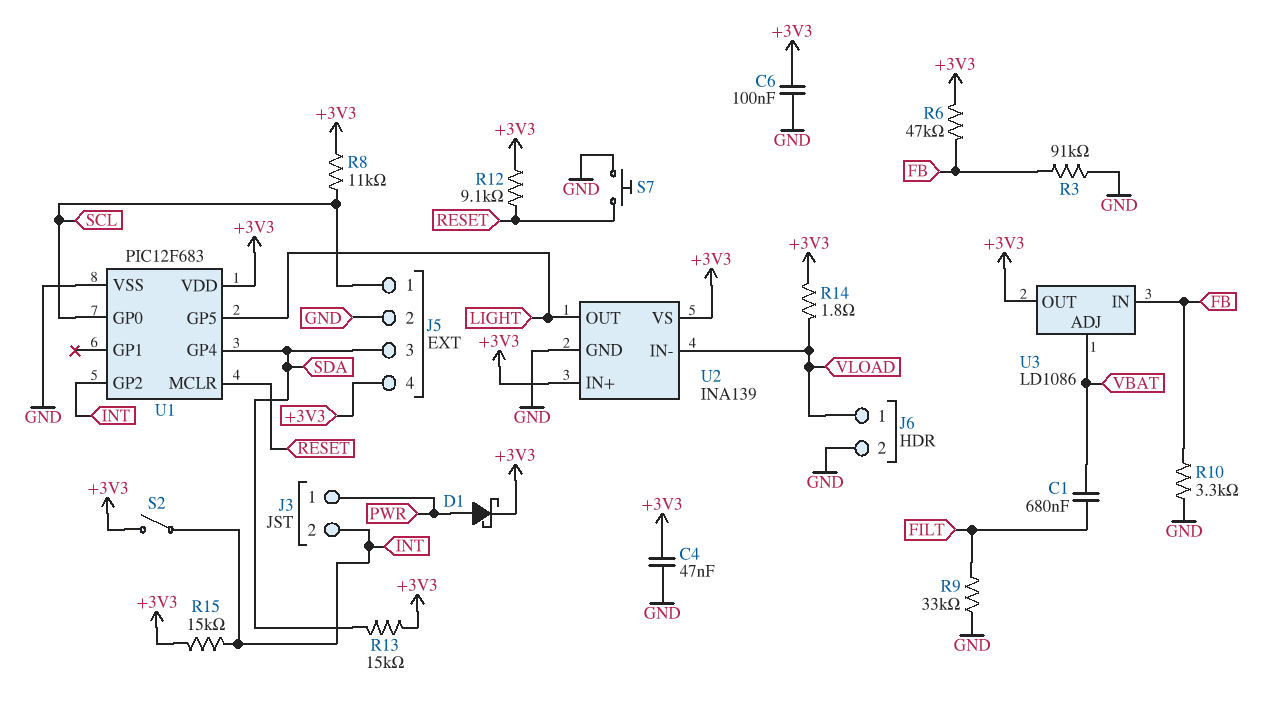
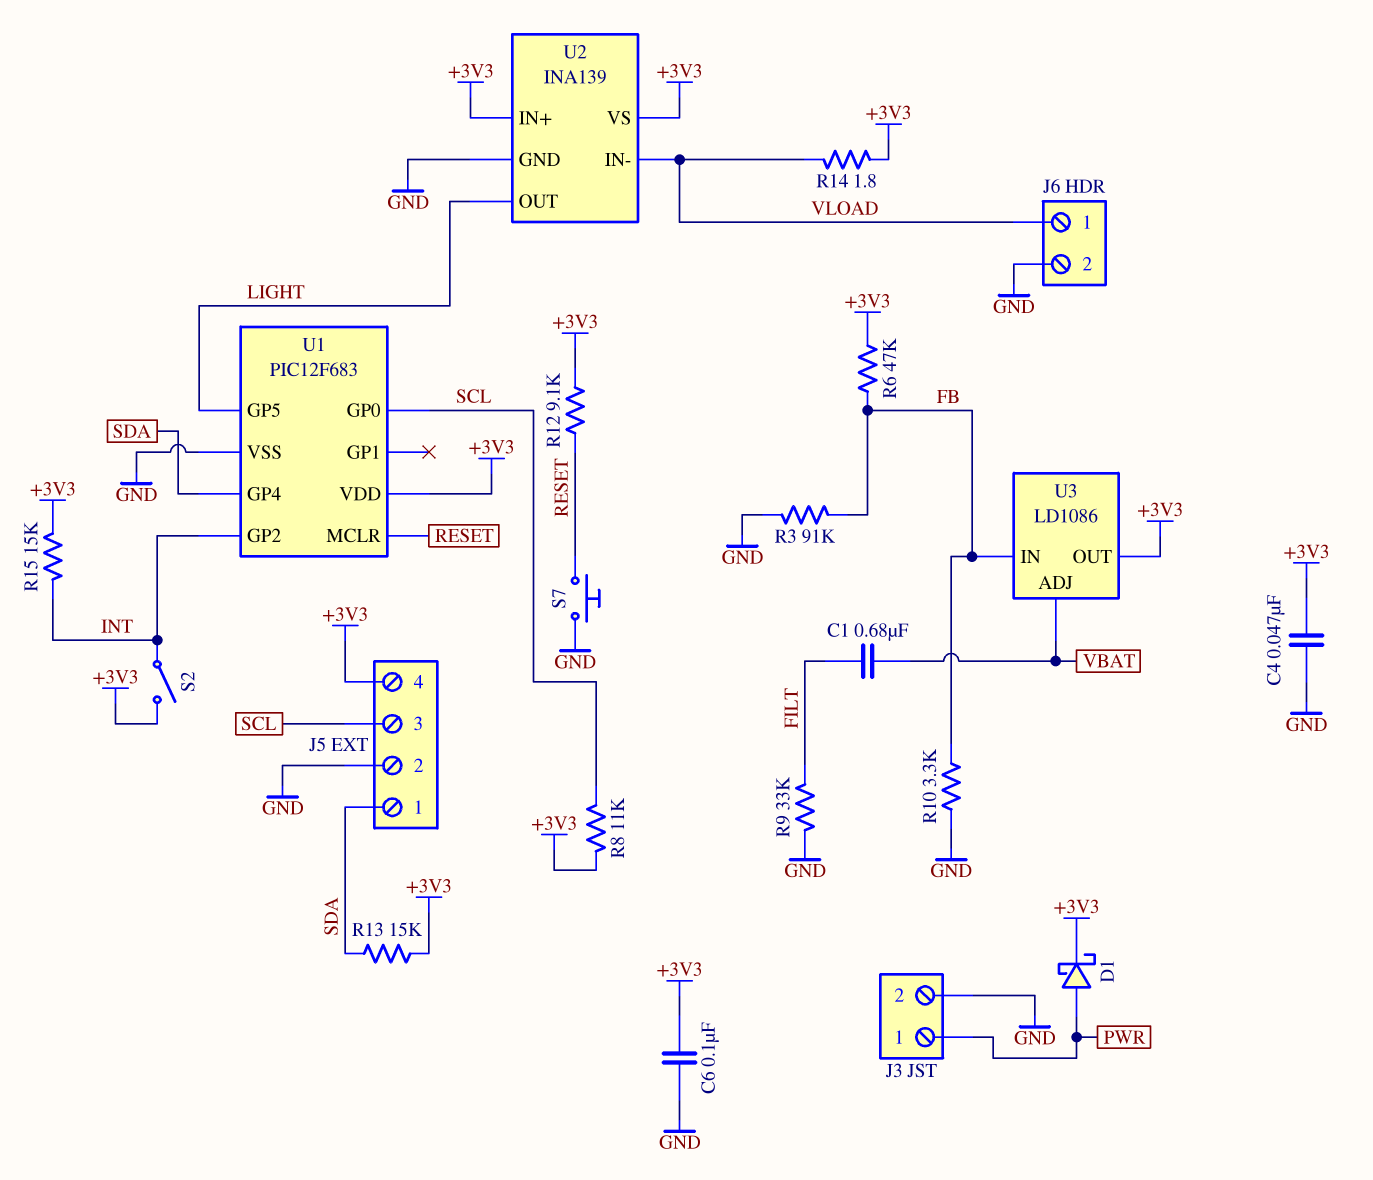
J3 pin 2: INT -> GND
J5 pin 1: SCL -> SDA
J5 pin 3: SDA -> SCL

